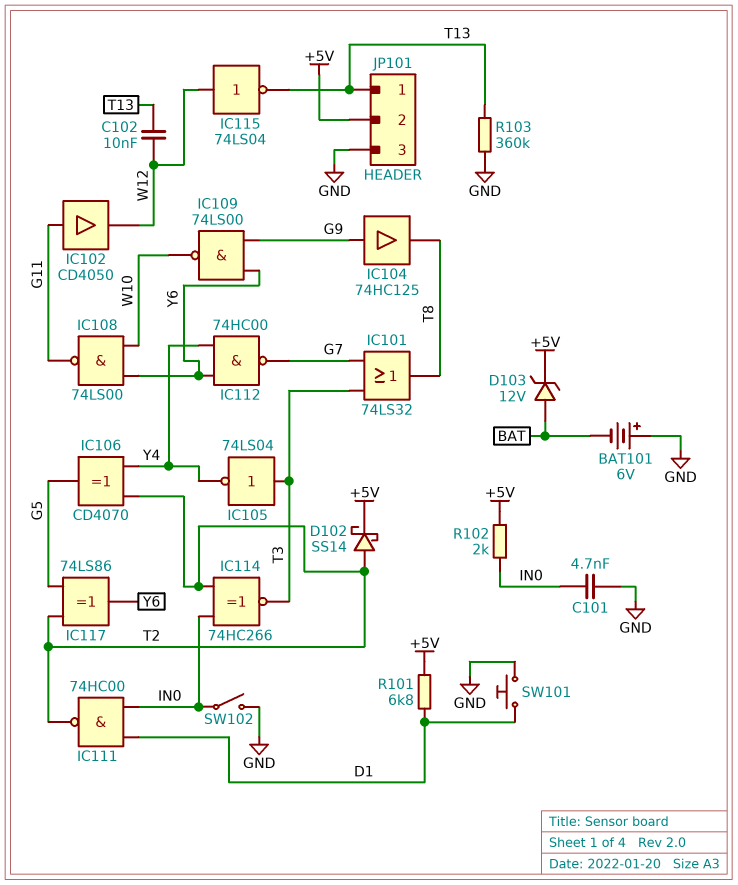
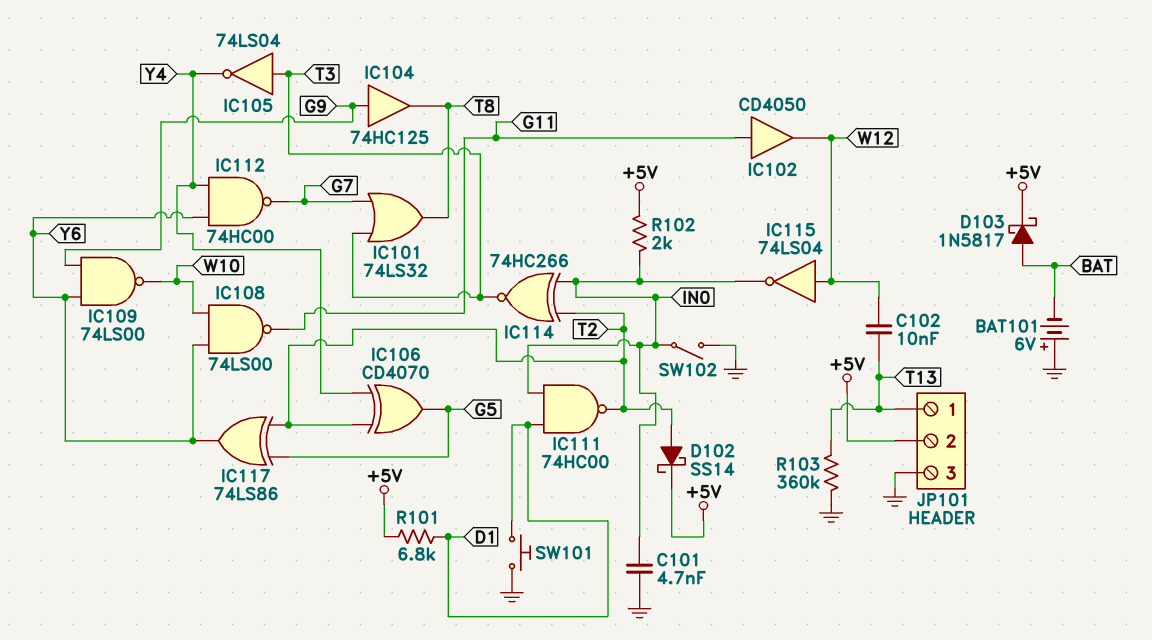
D103: zener 12V (A BAT, K +5V) -> schottky 1N5817 (A BAT, K +5V)
IC115: NOT 74LS04 (in W12, out T13) -> NOT 74LS04 (in W12, out IN0)

